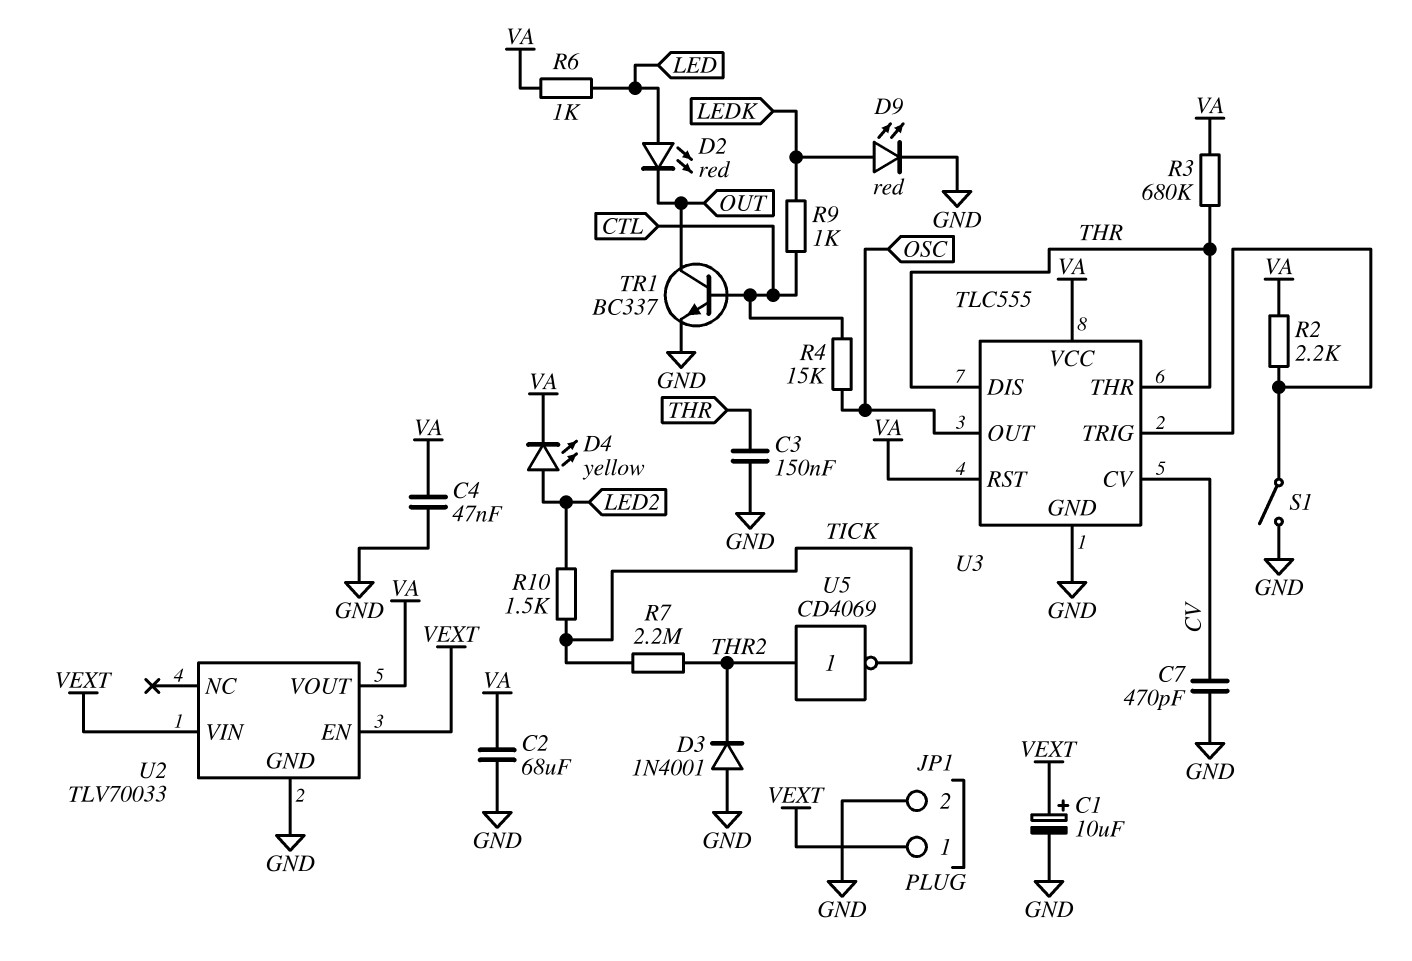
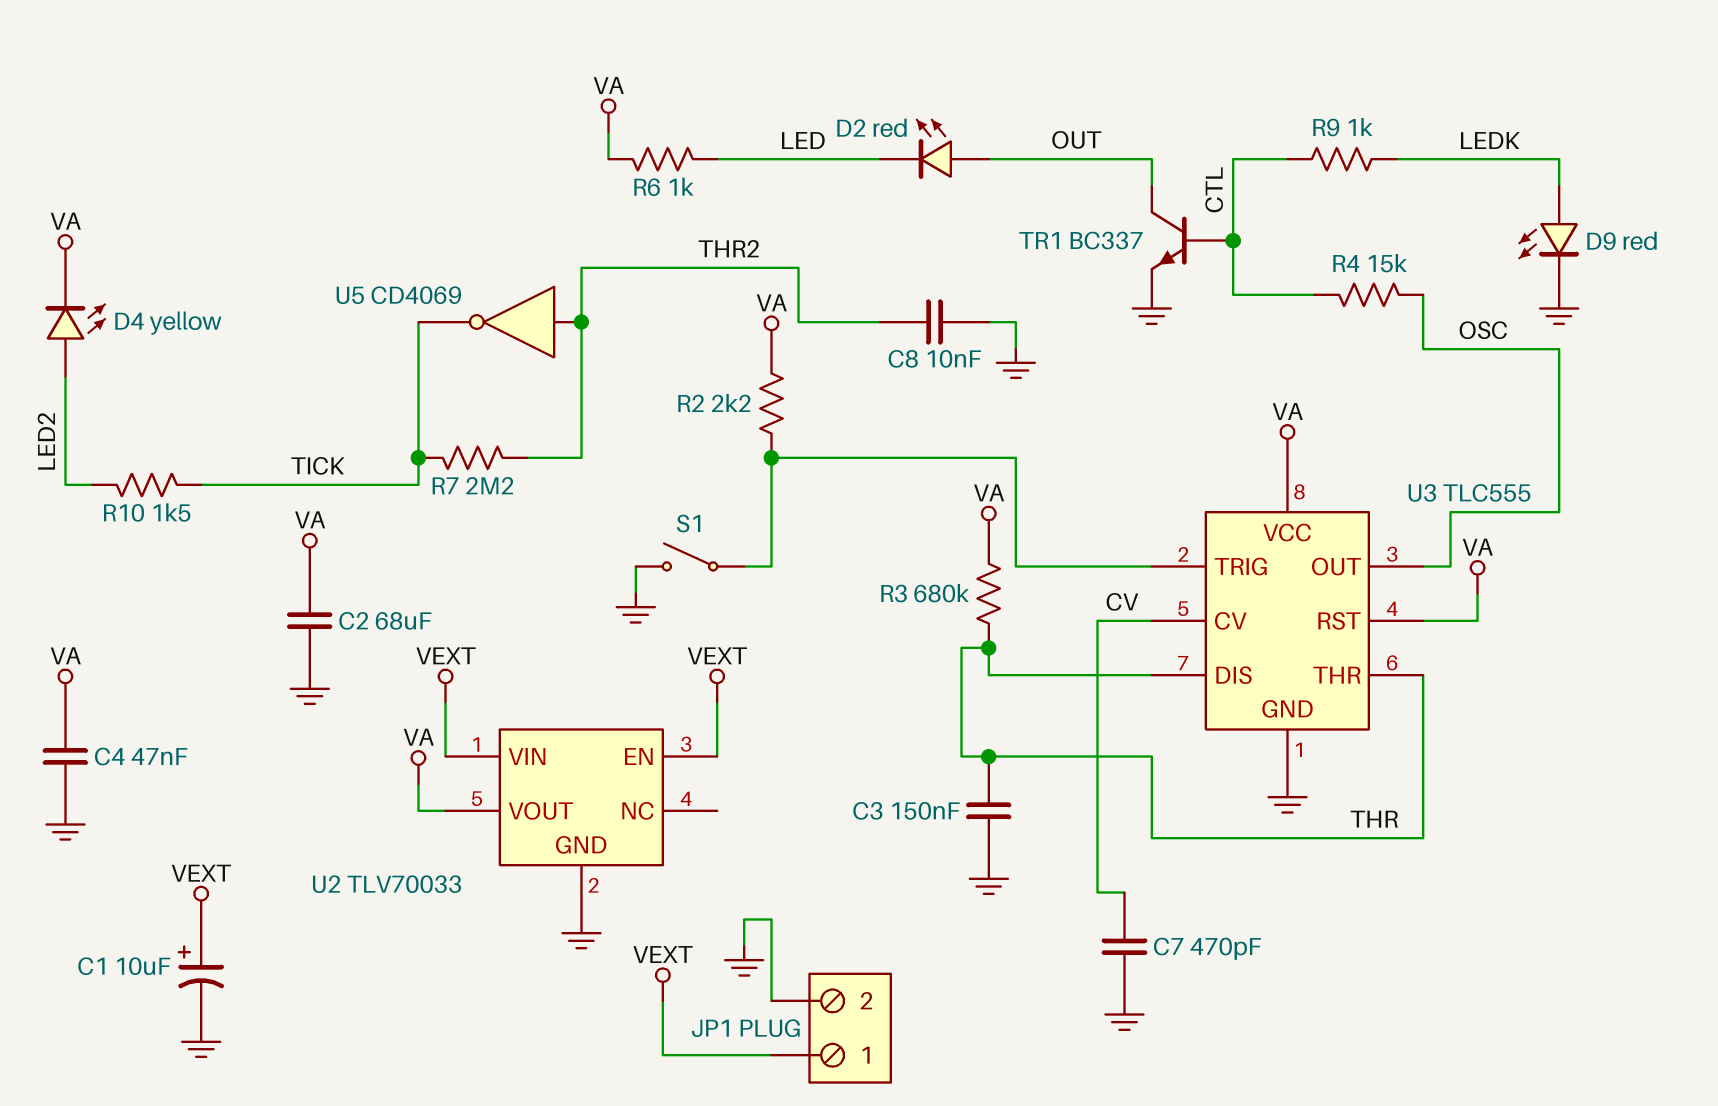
C8: none -> 10nF (GND, THR2)
D2: LED red (A LED, K OUT) -> LED red (A OUT, K LED)
D3: diode 1N4001 (A GND, K THR2) -> none

